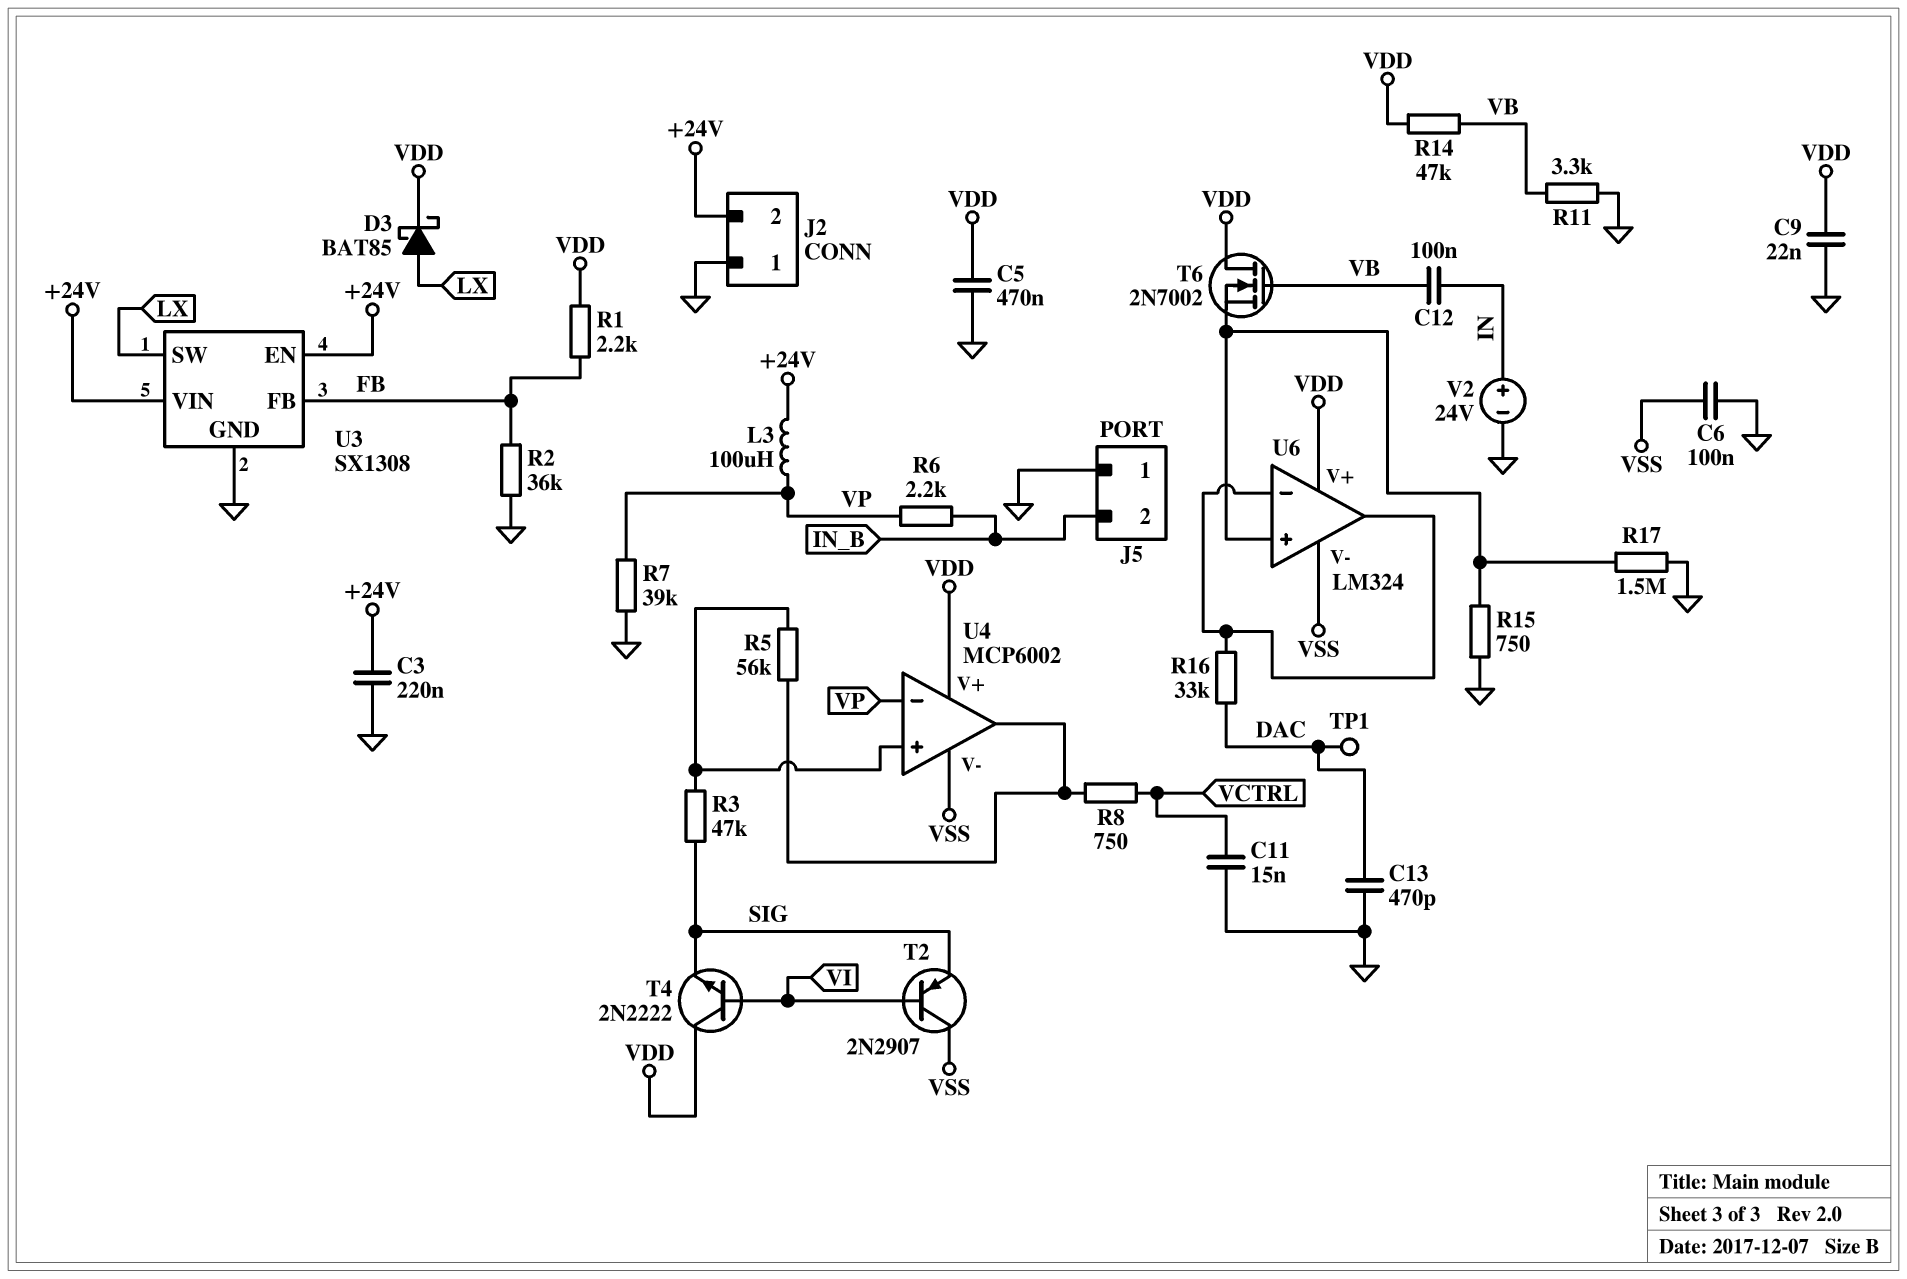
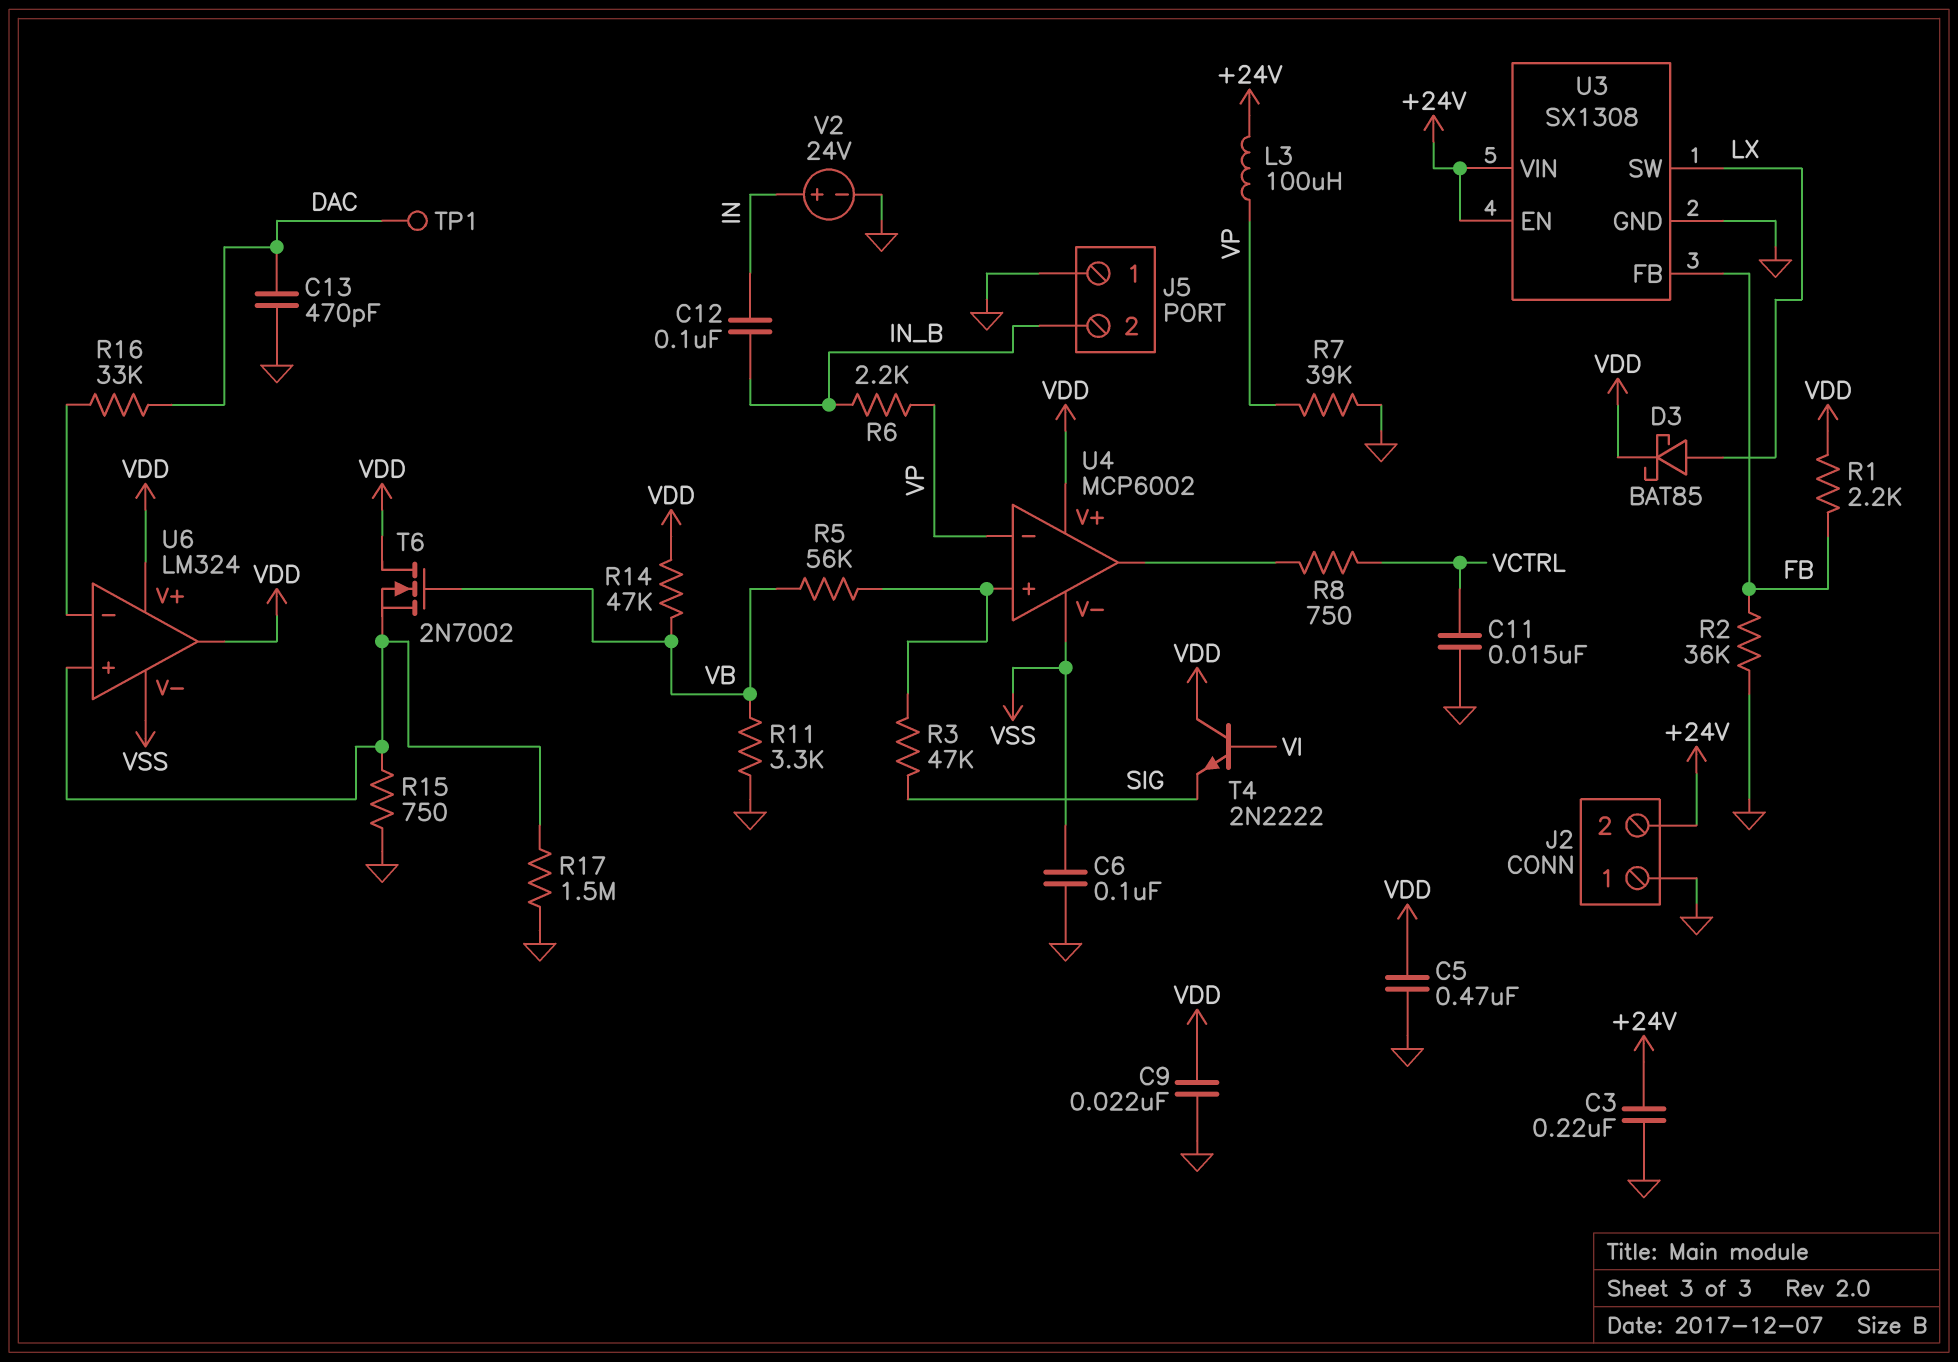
C12: 100nF (IN, VB) -> 100nF (IN, IN_B)
R5: 56k (U4/in+, U4/out) -> 56k (U4/in+, VB)
T2: PNP 2N2907 (B VI, C VSS, E SIG) -> none
U6 pin out: U6/in- -> VDD

